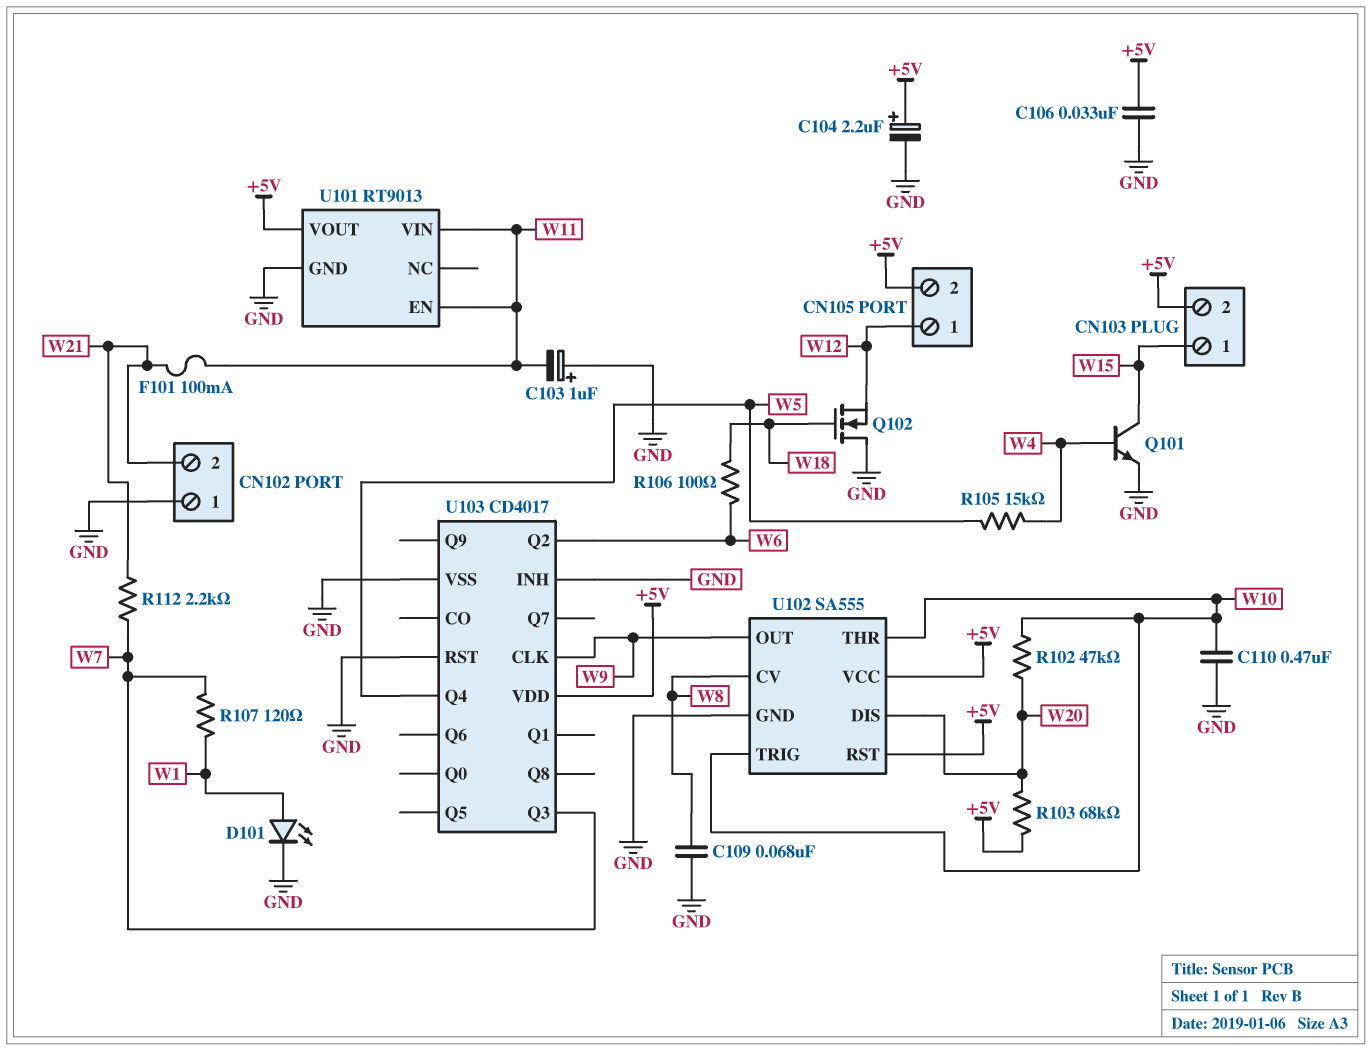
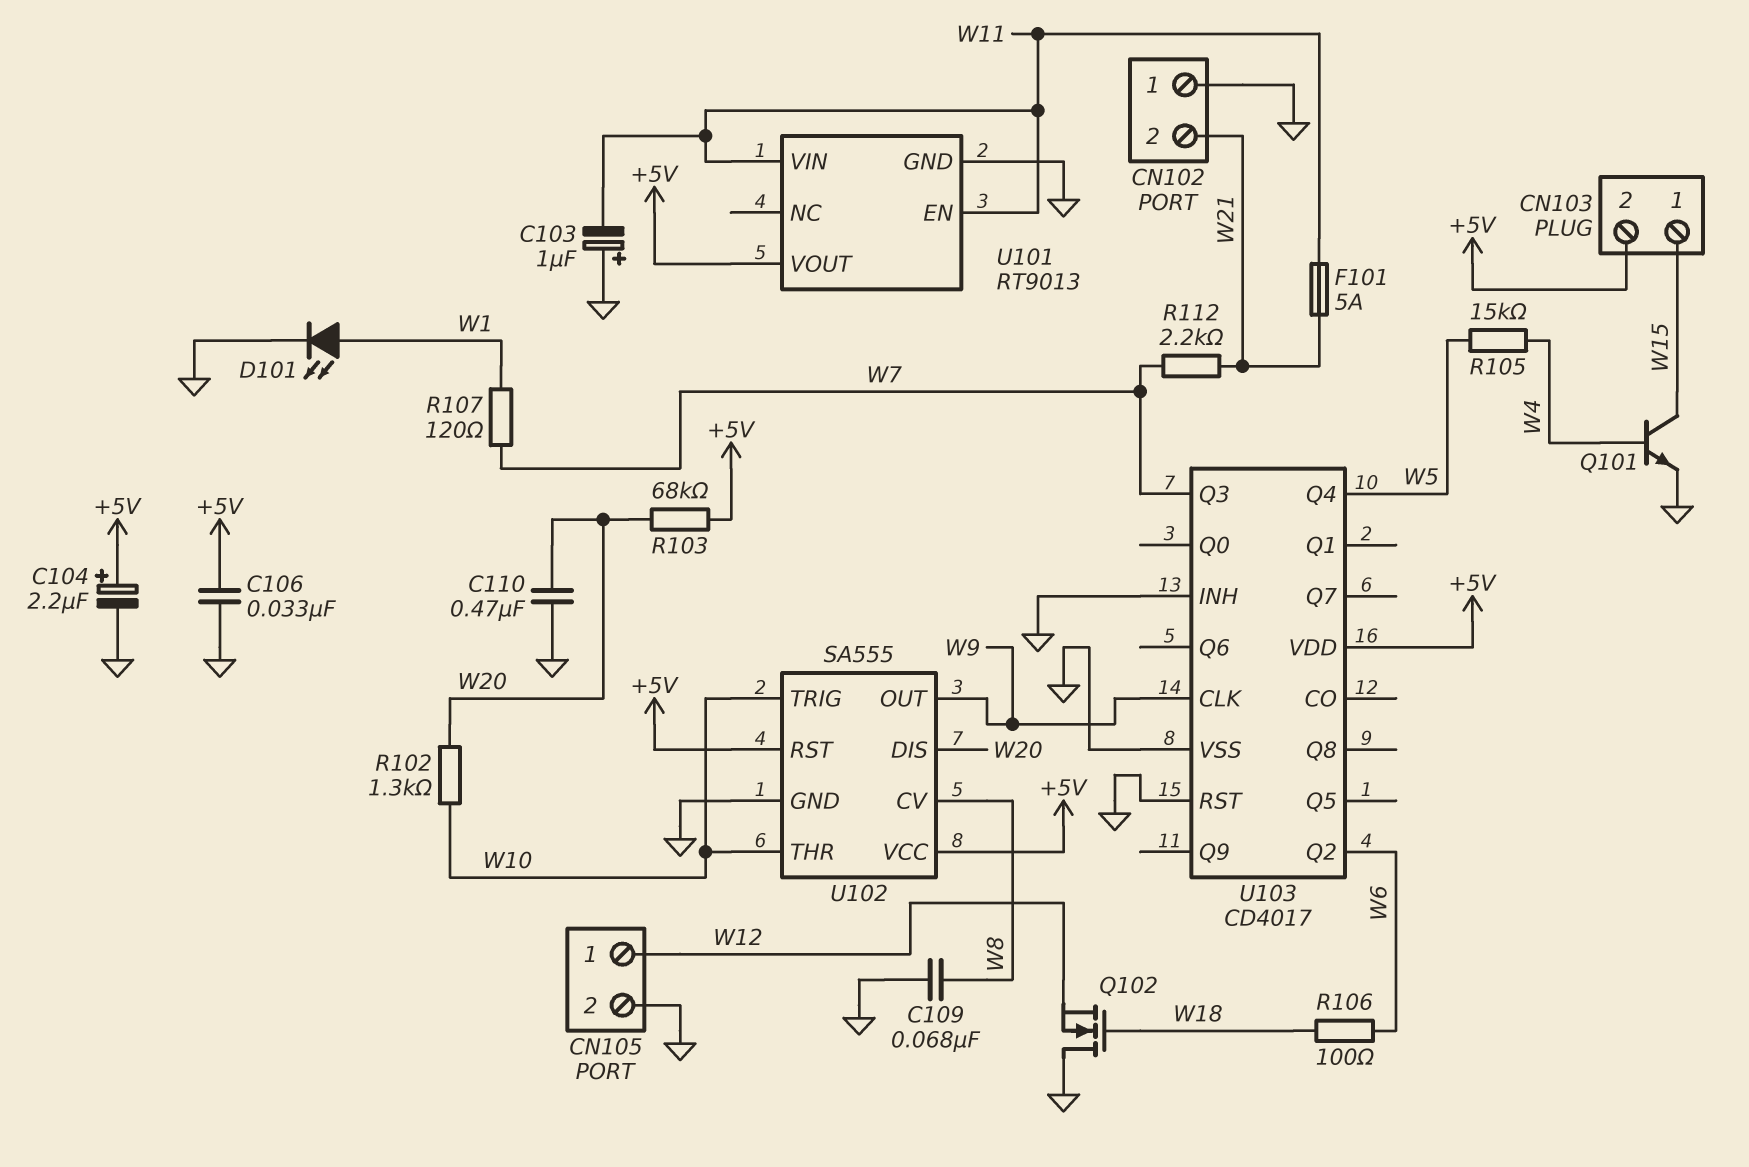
C110: 470nF (GND, W10) -> 470nF (GND, W20)
CN105 pin 2: +5V -> GND
F101: 100mA (W11, W21) -> 5A (W11, W21)
R102: 47k (W10, W20) -> 1.3k (W10, W20)

